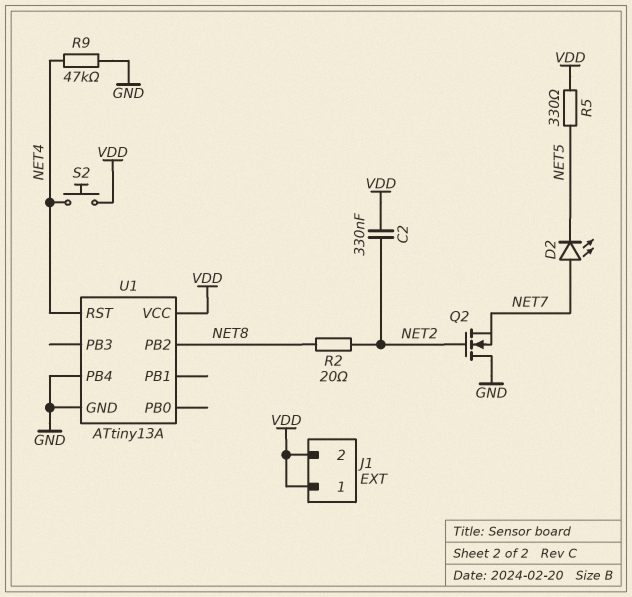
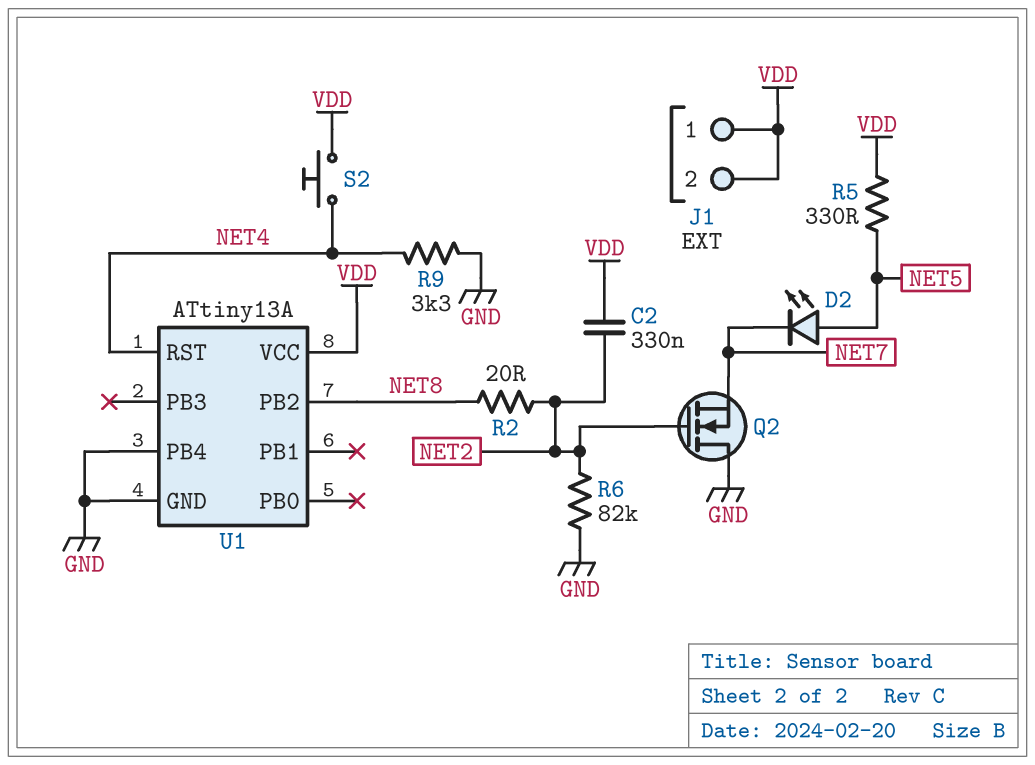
D2: LED (A NET7, K NET5) -> LED (A NET5, K NET7)
R6: none -> 82k (GND, NET2)
R9: 47k (GND, NET4) -> 3.3k (GND, NET4)

